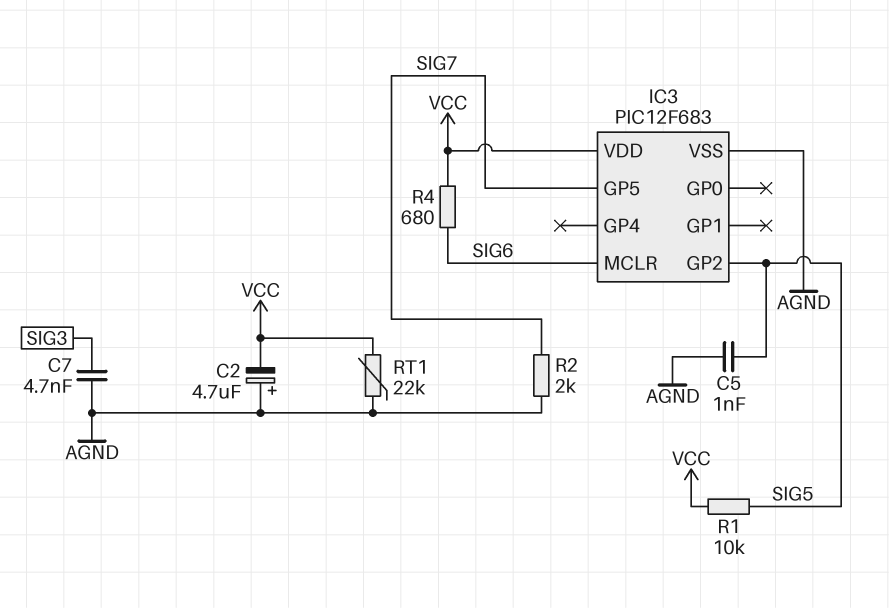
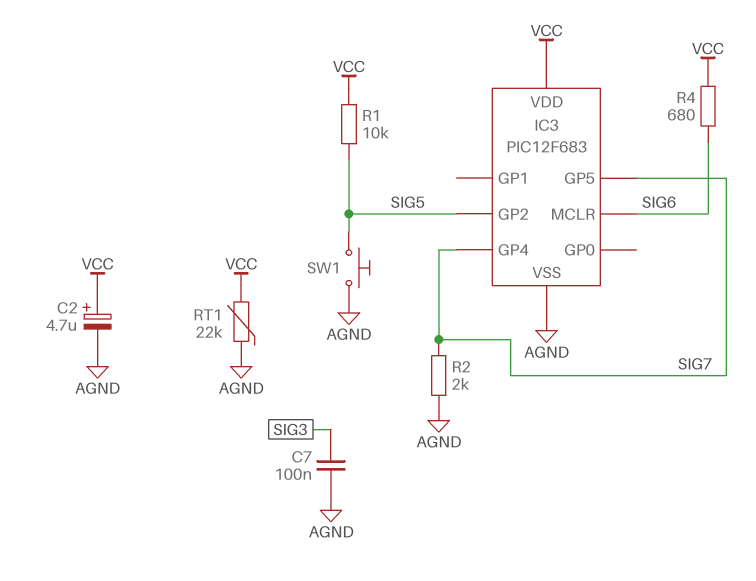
C2: 4.7uF (plus AGND, minus VCC) -> 4.7uF (plus VCC, minus AGND)
C5: 1nF (AGND, SIG5) -> none
C7: 4.7nF (AGND, SIG3) -> 100nF (AGND, SIG3)
IC3 pin GP4: none -> SIG7
SW1: none -> button (AGND, SIG5)

